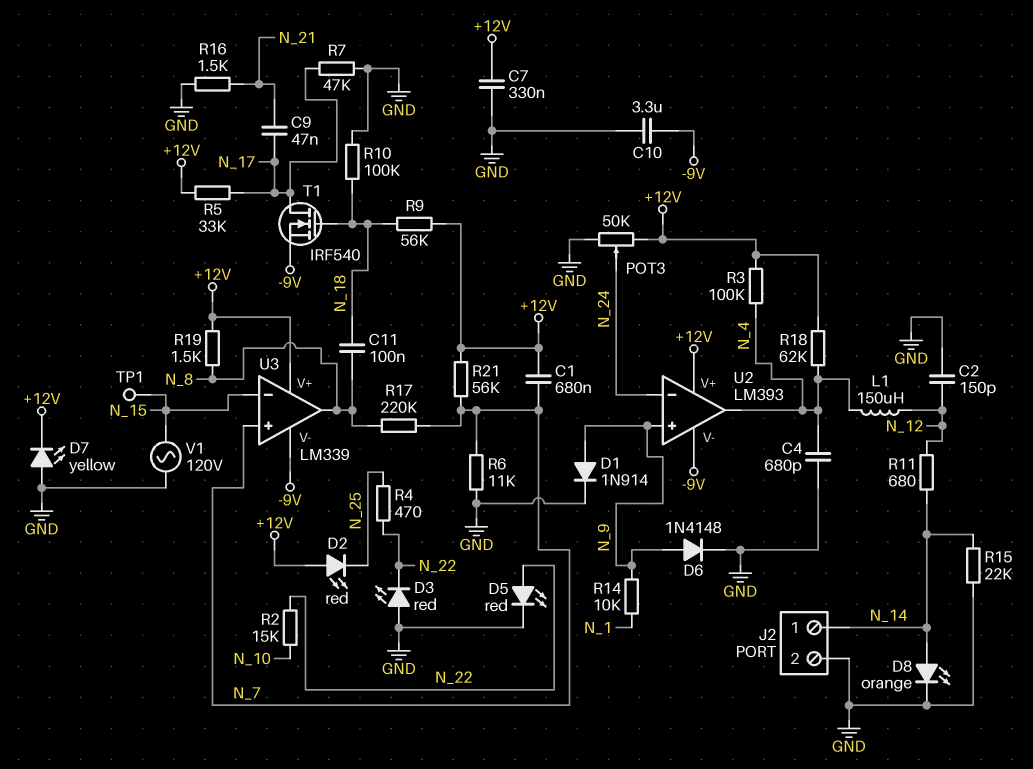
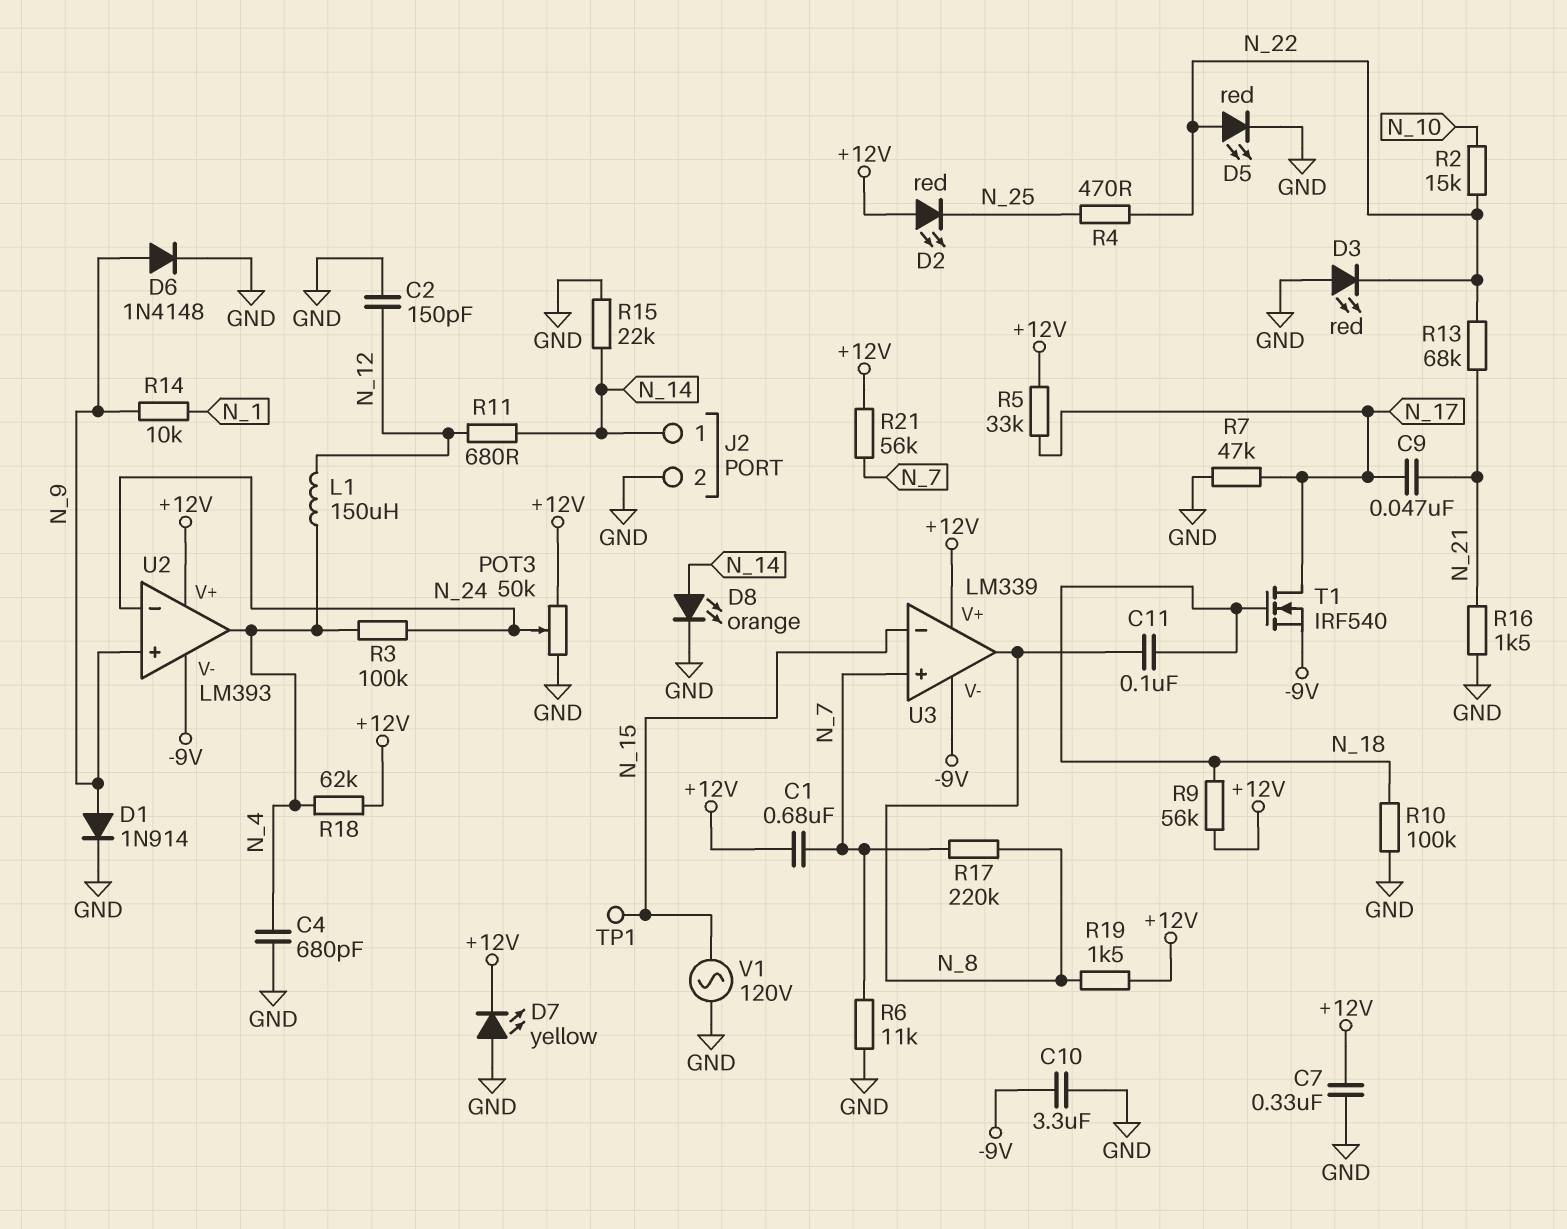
R3: 100k (+12V, N_4) -> 100k (N_4, N_24)
R13: none -> 68k (N_21, N_22)

